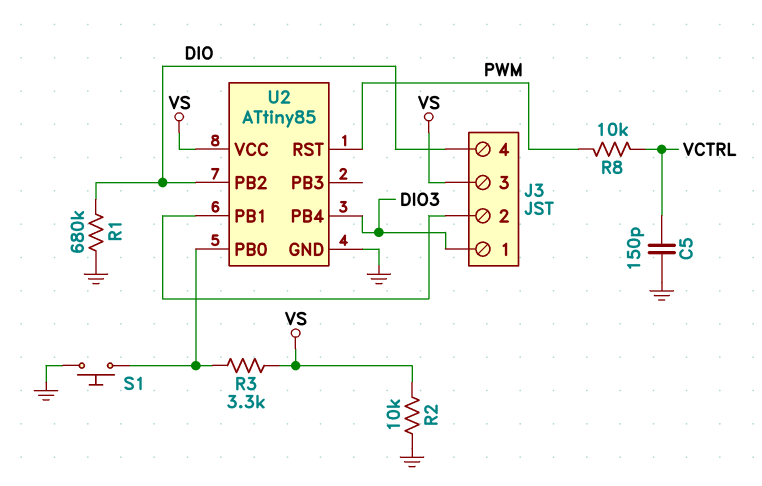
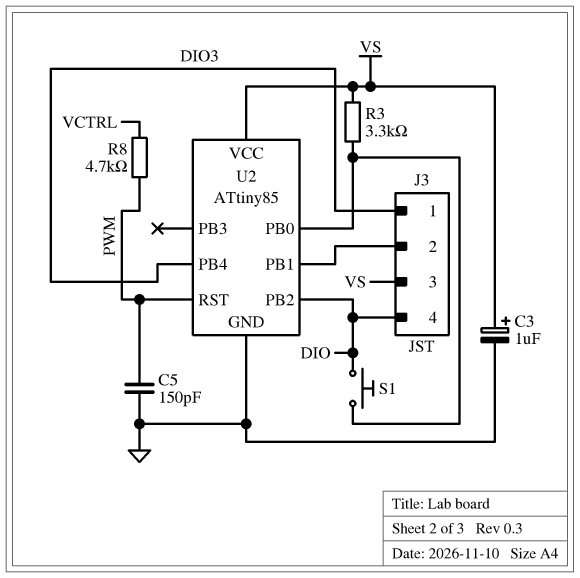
C3: none -> 1uF (plus VS, minus GND)
C5: 150pF (GND, VCTRL) -> 150pF (GND, PWM)
R1: 680k (DIO, GND) -> none
R2: 10k (GND, VS) -> none
R8: 10k (PWM, VCTRL) -> 4.7k (PWM, VCTRL)
S1: button (GND, U2/PB0) -> button (DIO, U2/PB0)

